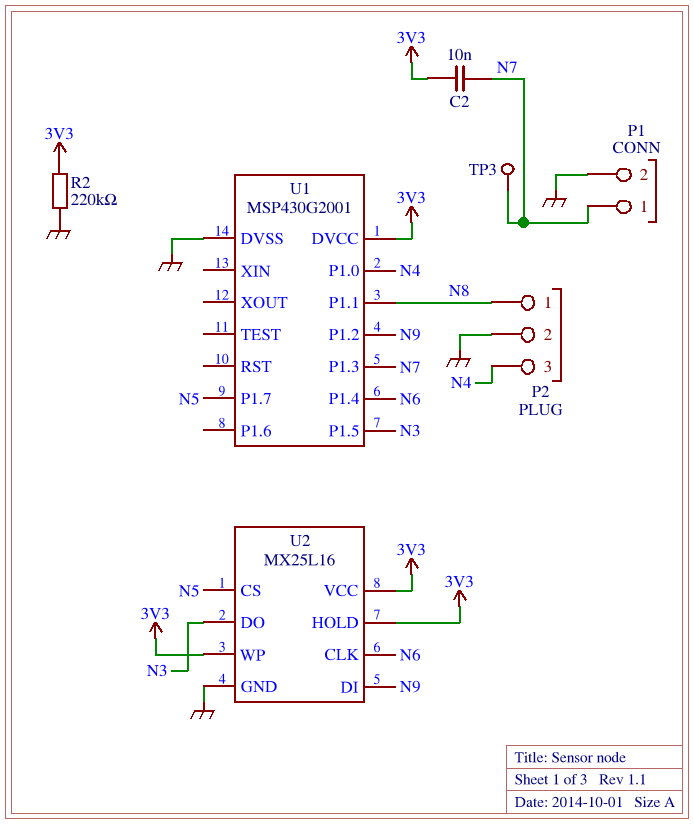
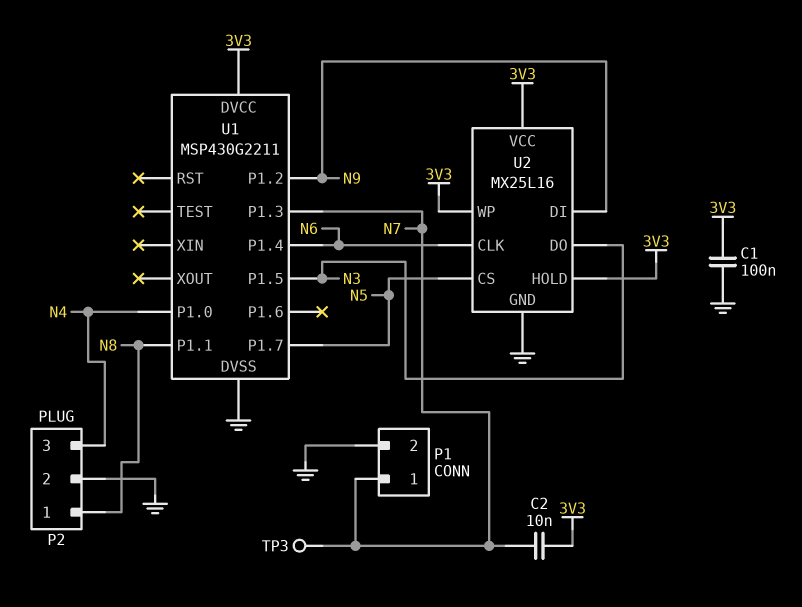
C1: none -> 100nF (3V3, GND)
R2: 220k (3V3, GND) -> none
U1: MSP430G2001 -> MSP430G2211

